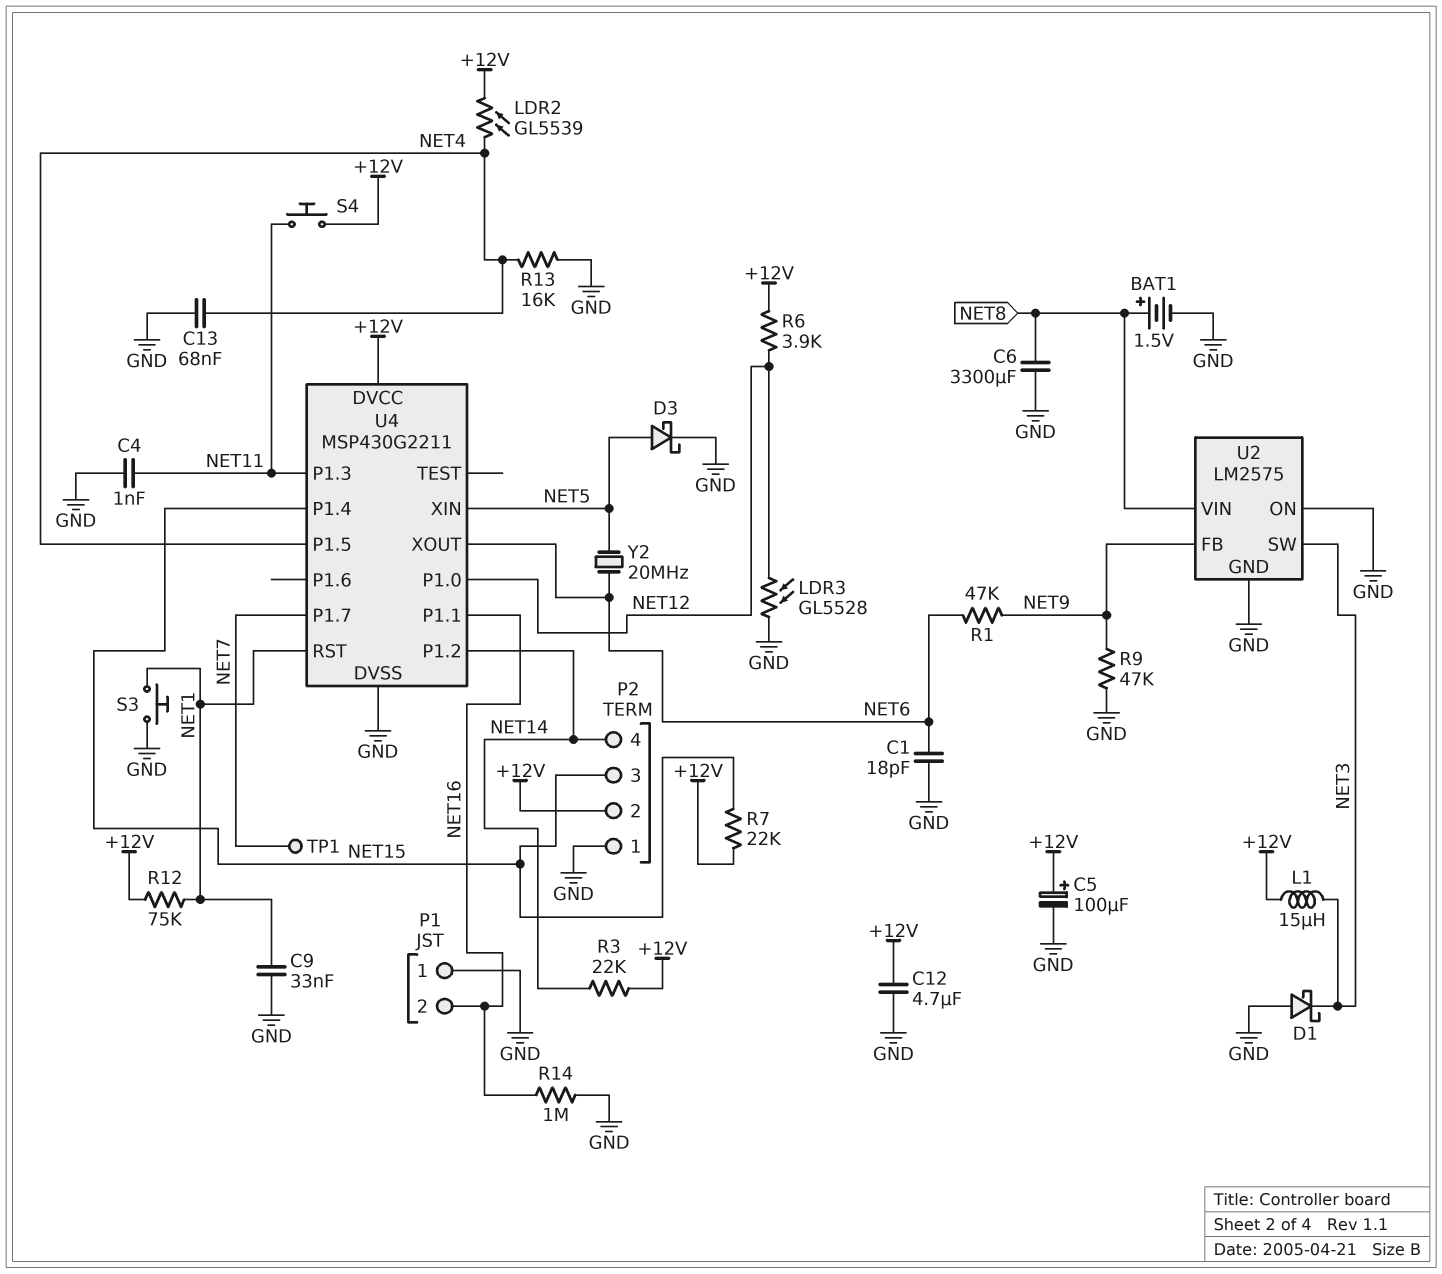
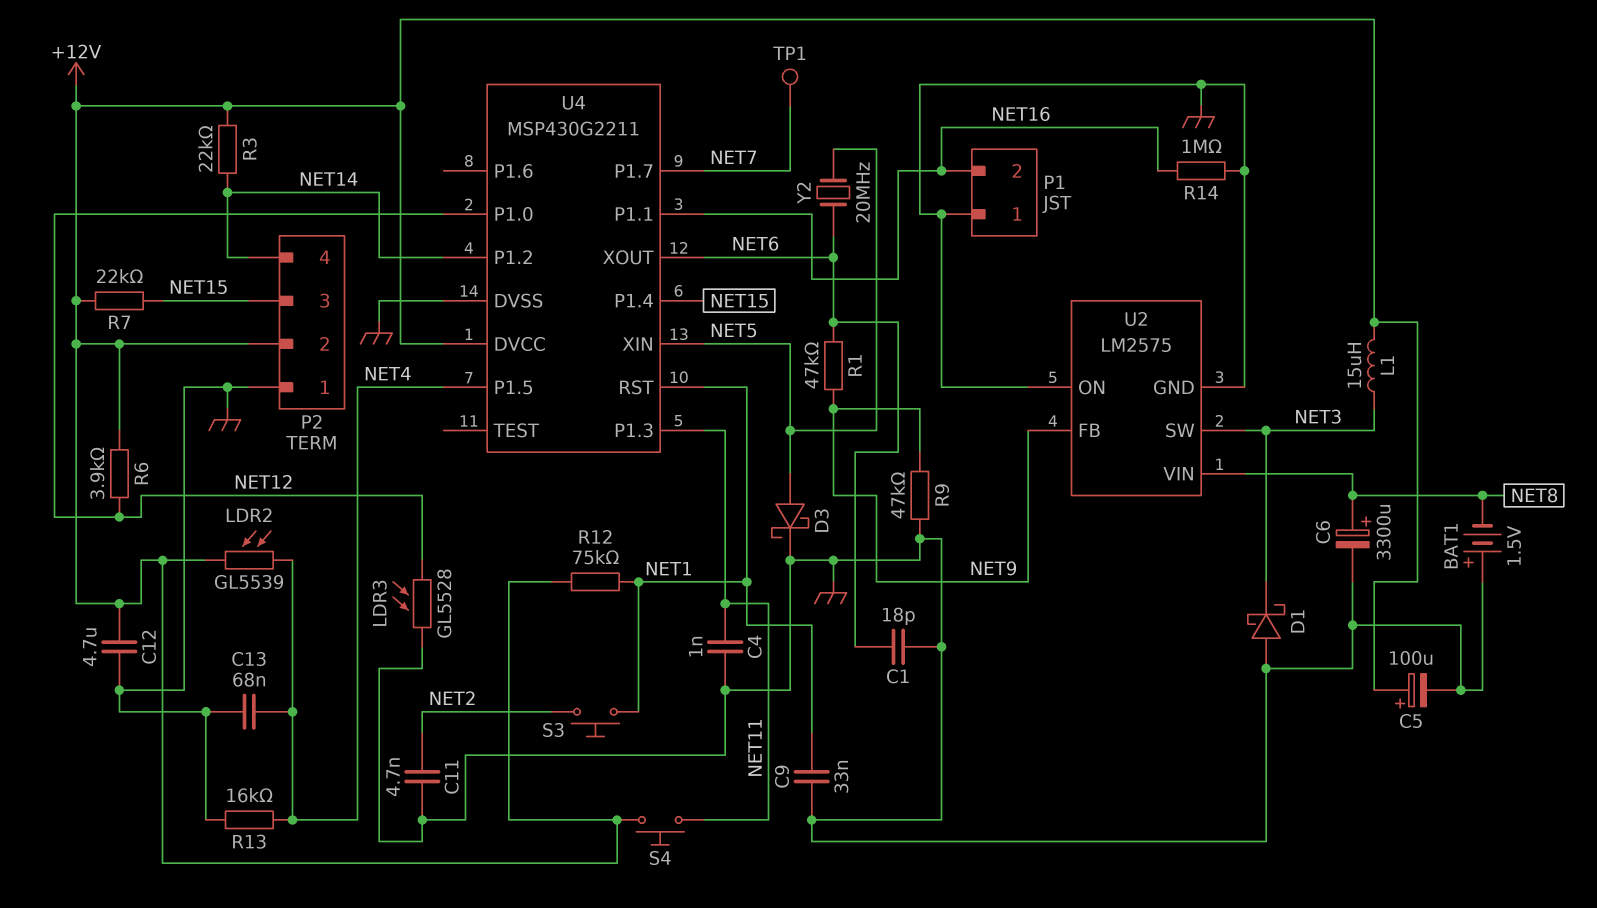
BAT1: 1.5V (plus NET8, minus GND) -> 1.5V (plus GND, minus NET8)
C6: 3300uF (GND, NET8) -> 3300uF (plus NET8, minus GND)
C11: none -> 4.7nF (GND, NET2)
S3: button (GND, NET1) -> button (NET1, NET2)

